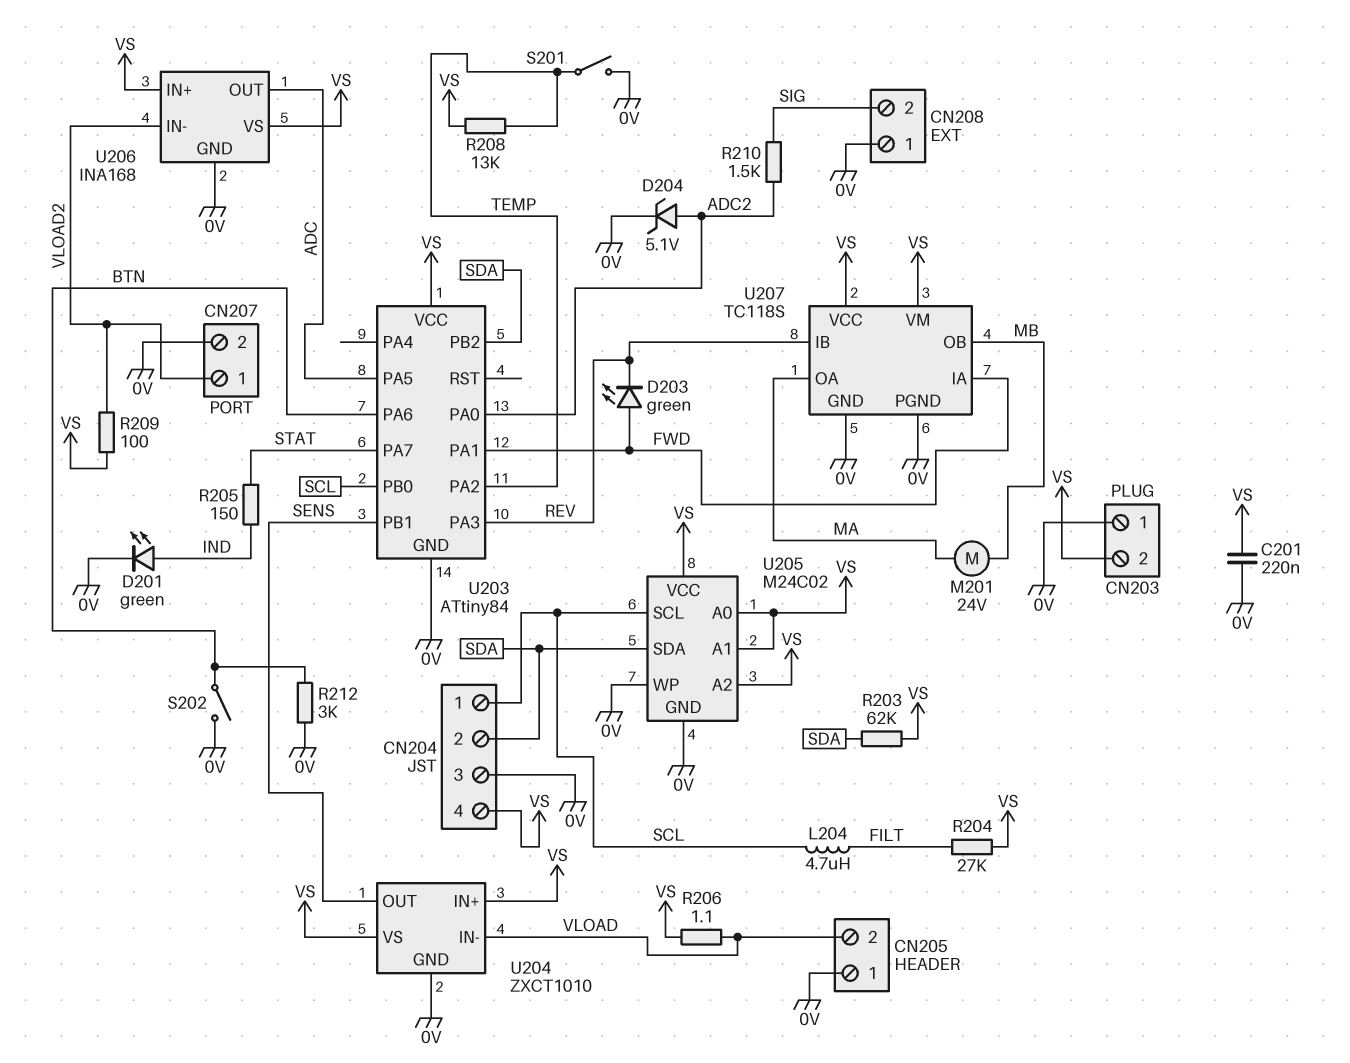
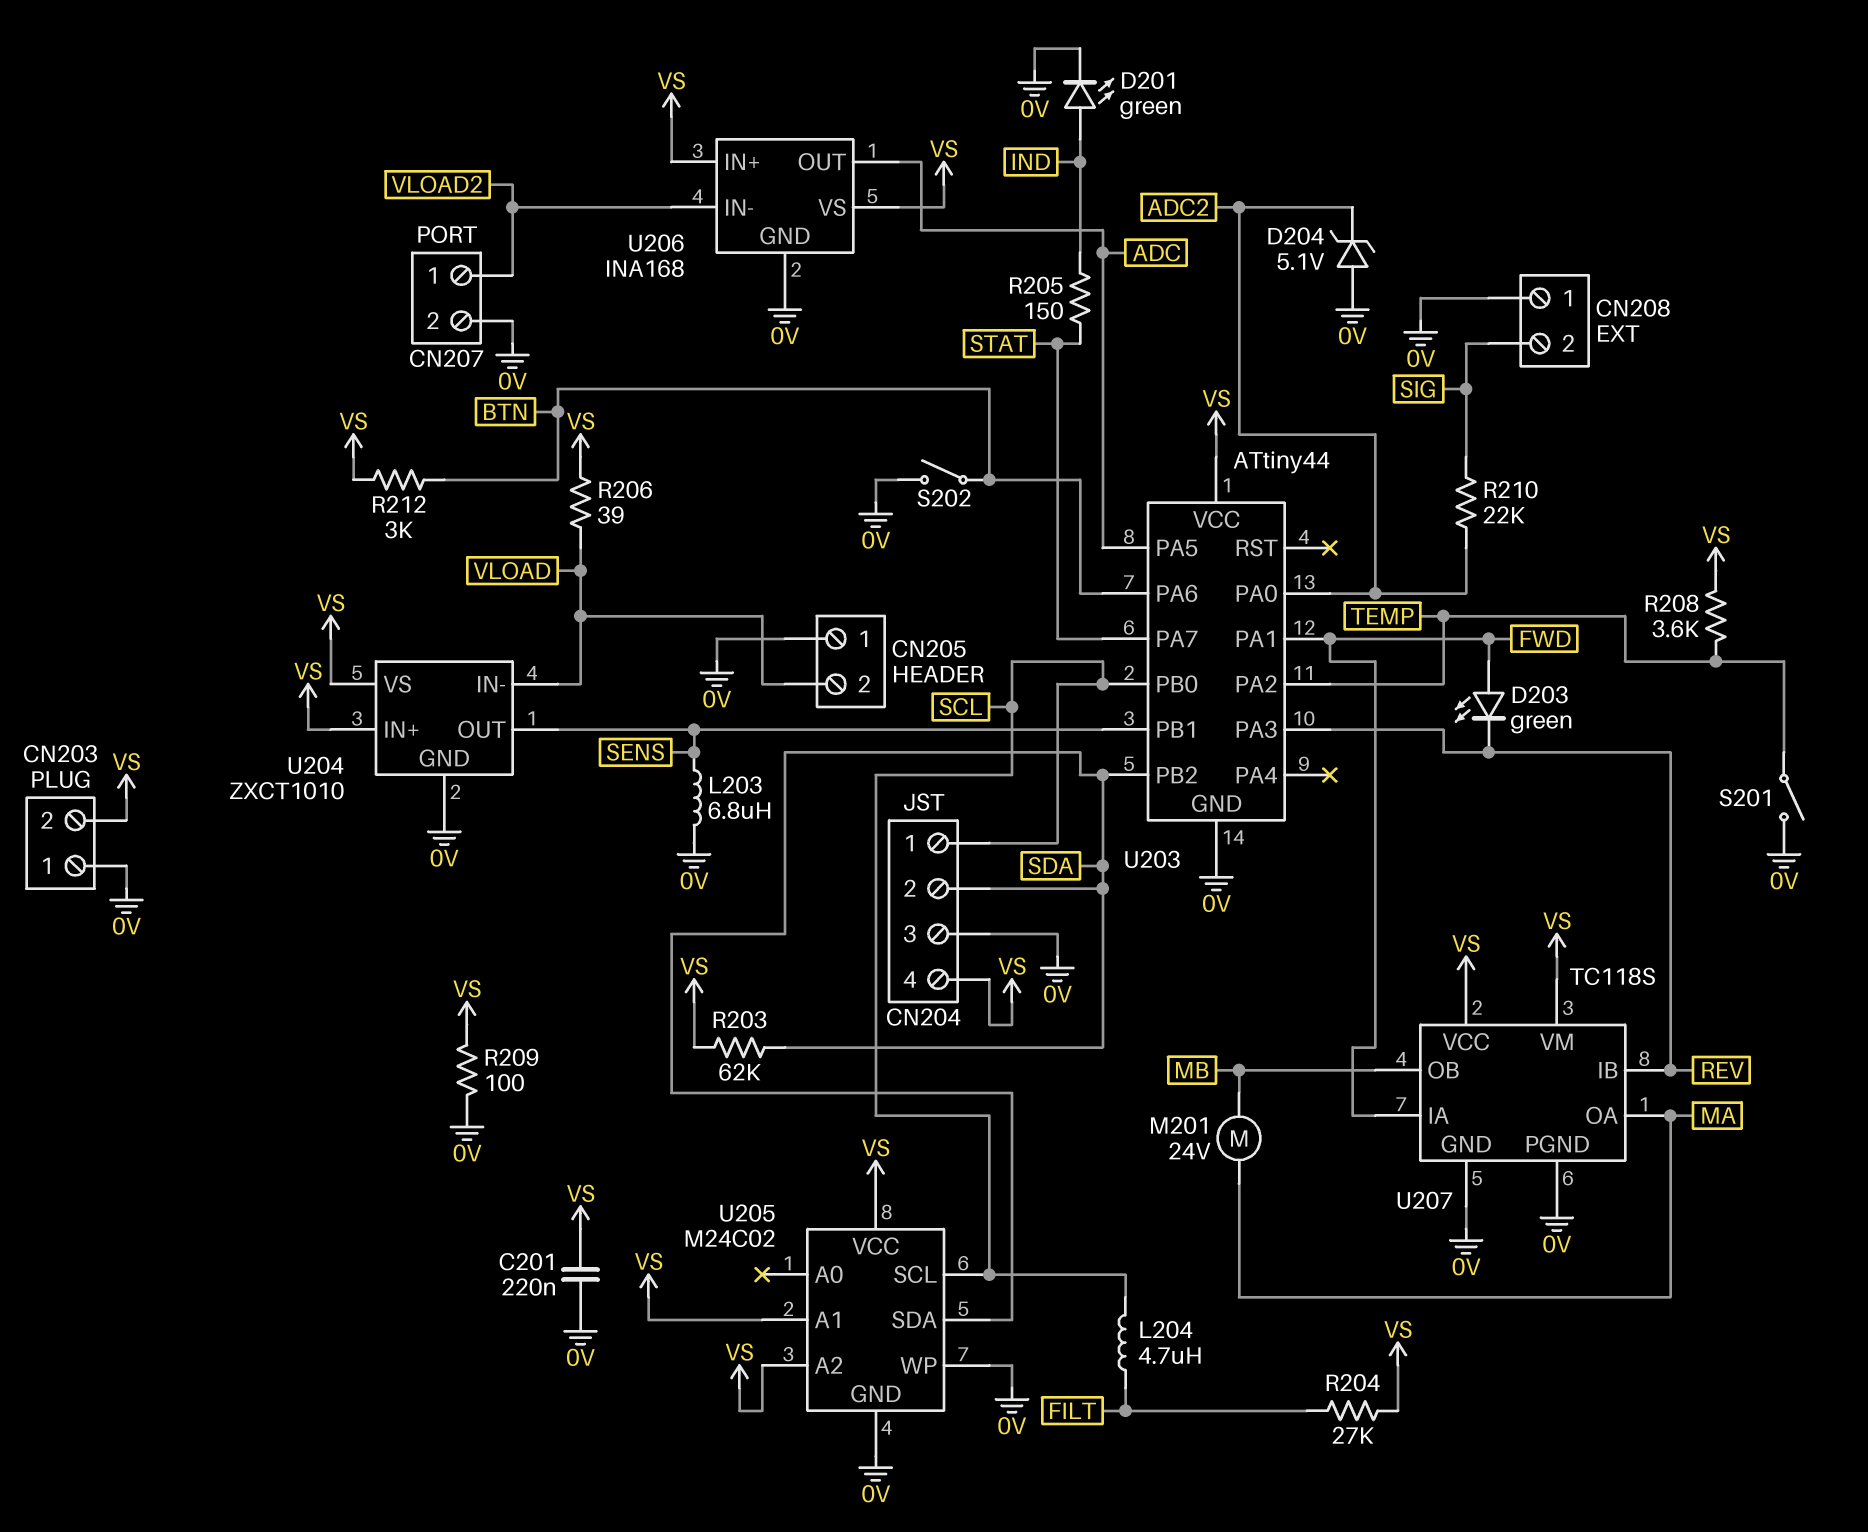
D204: zener 5.1V (A ADC2, K 0V) -> zener 5.1V (A 0V, K ADC2)
L203: none -> 6.8uH (0V, SENS)
R206: 1.1 (VLOAD, VS) -> 39 (VLOAD, VS)
R208: 13k (TEMP, VS) -> 3.6k (TEMP, VS)
R209: 100 (VLOAD2, VS) -> 100 (0V, VS)
R210: 1.5k (ADC2, SIG) -> 22k (ADC2, SIG)
R212: 3k (0V, BTN) -> 3k (BTN, VS)
U203: ATtiny84 -> ATtiny44
U205 pin A0: VS -> none

